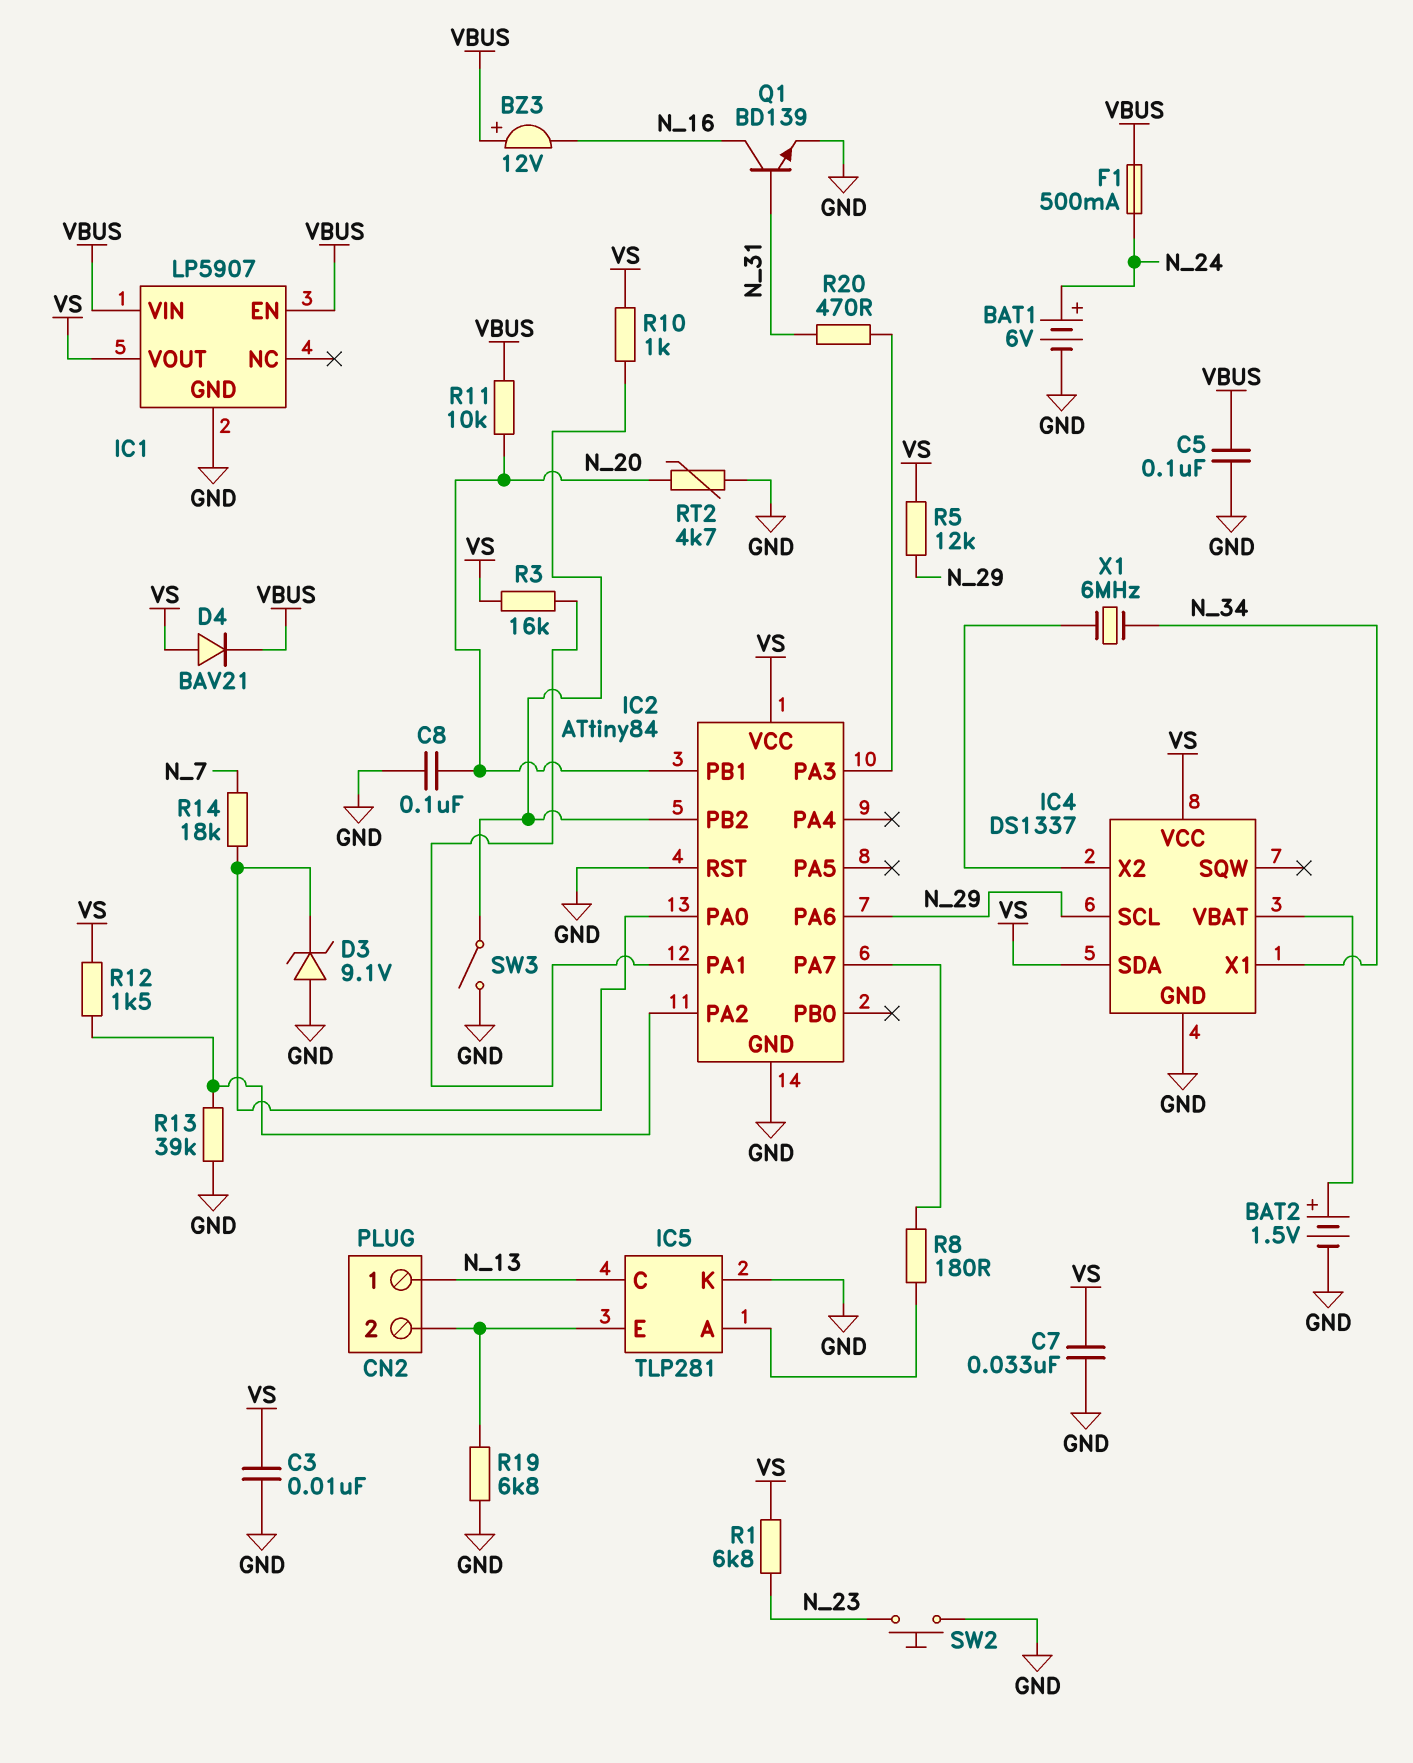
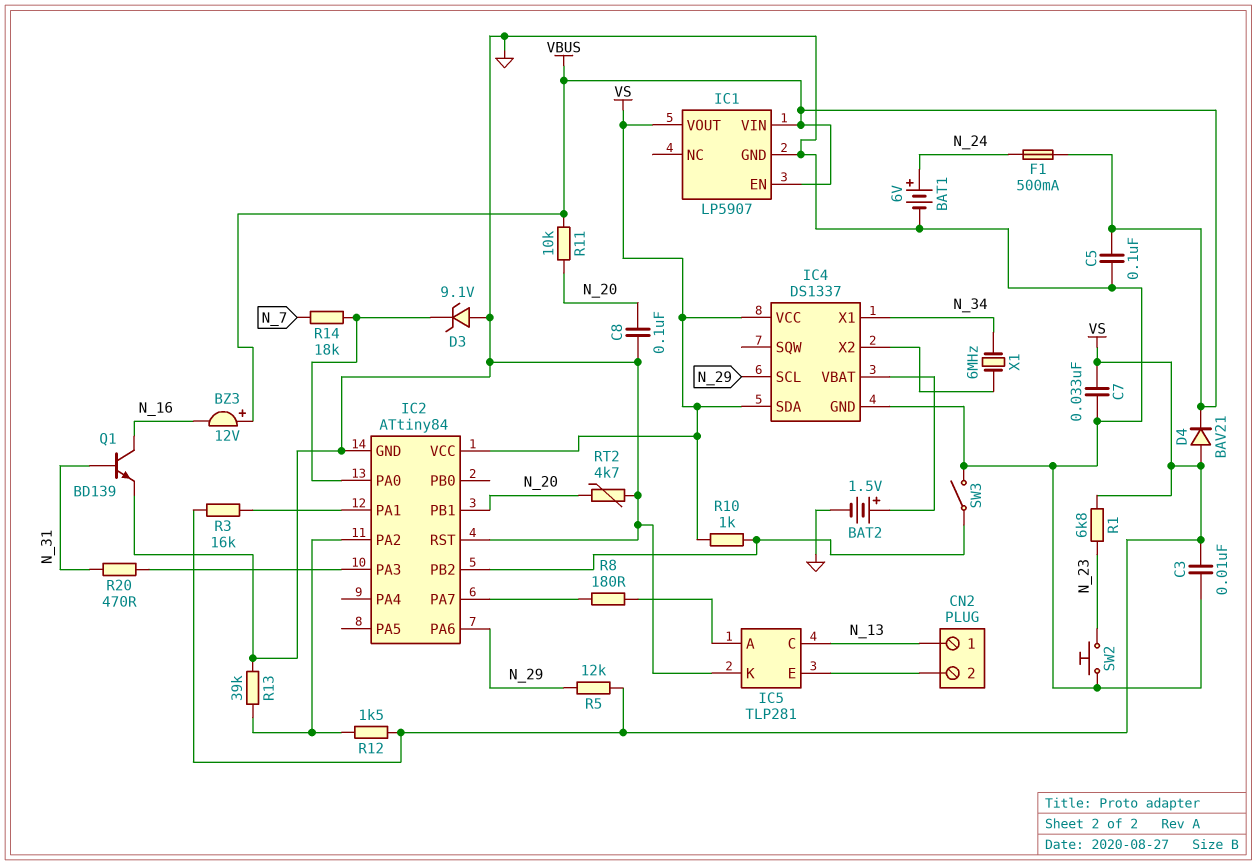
R19: 6.8k (CN2/2, GND) -> none

